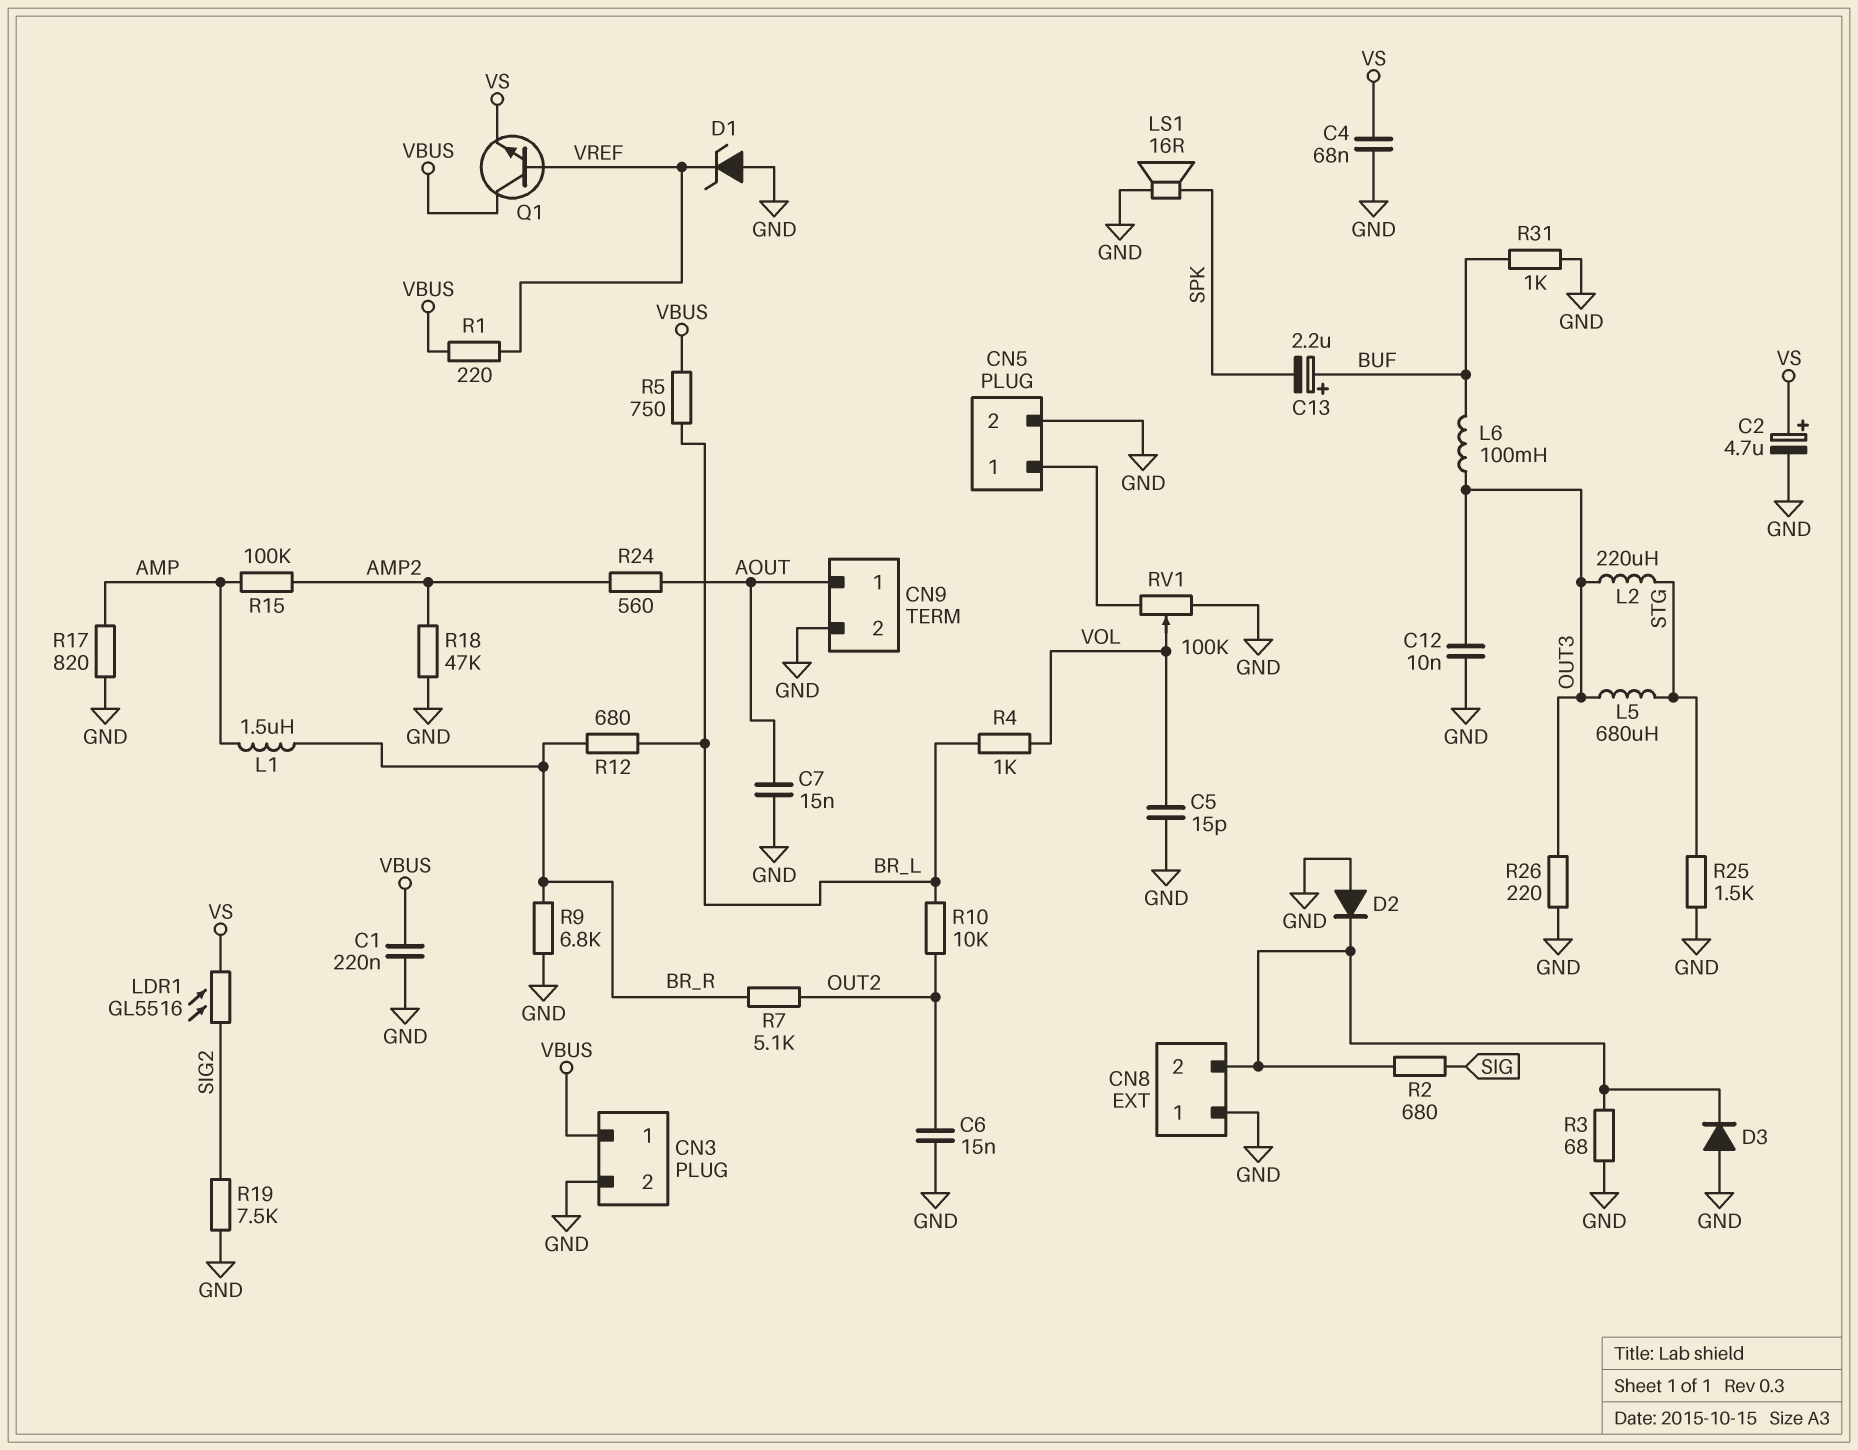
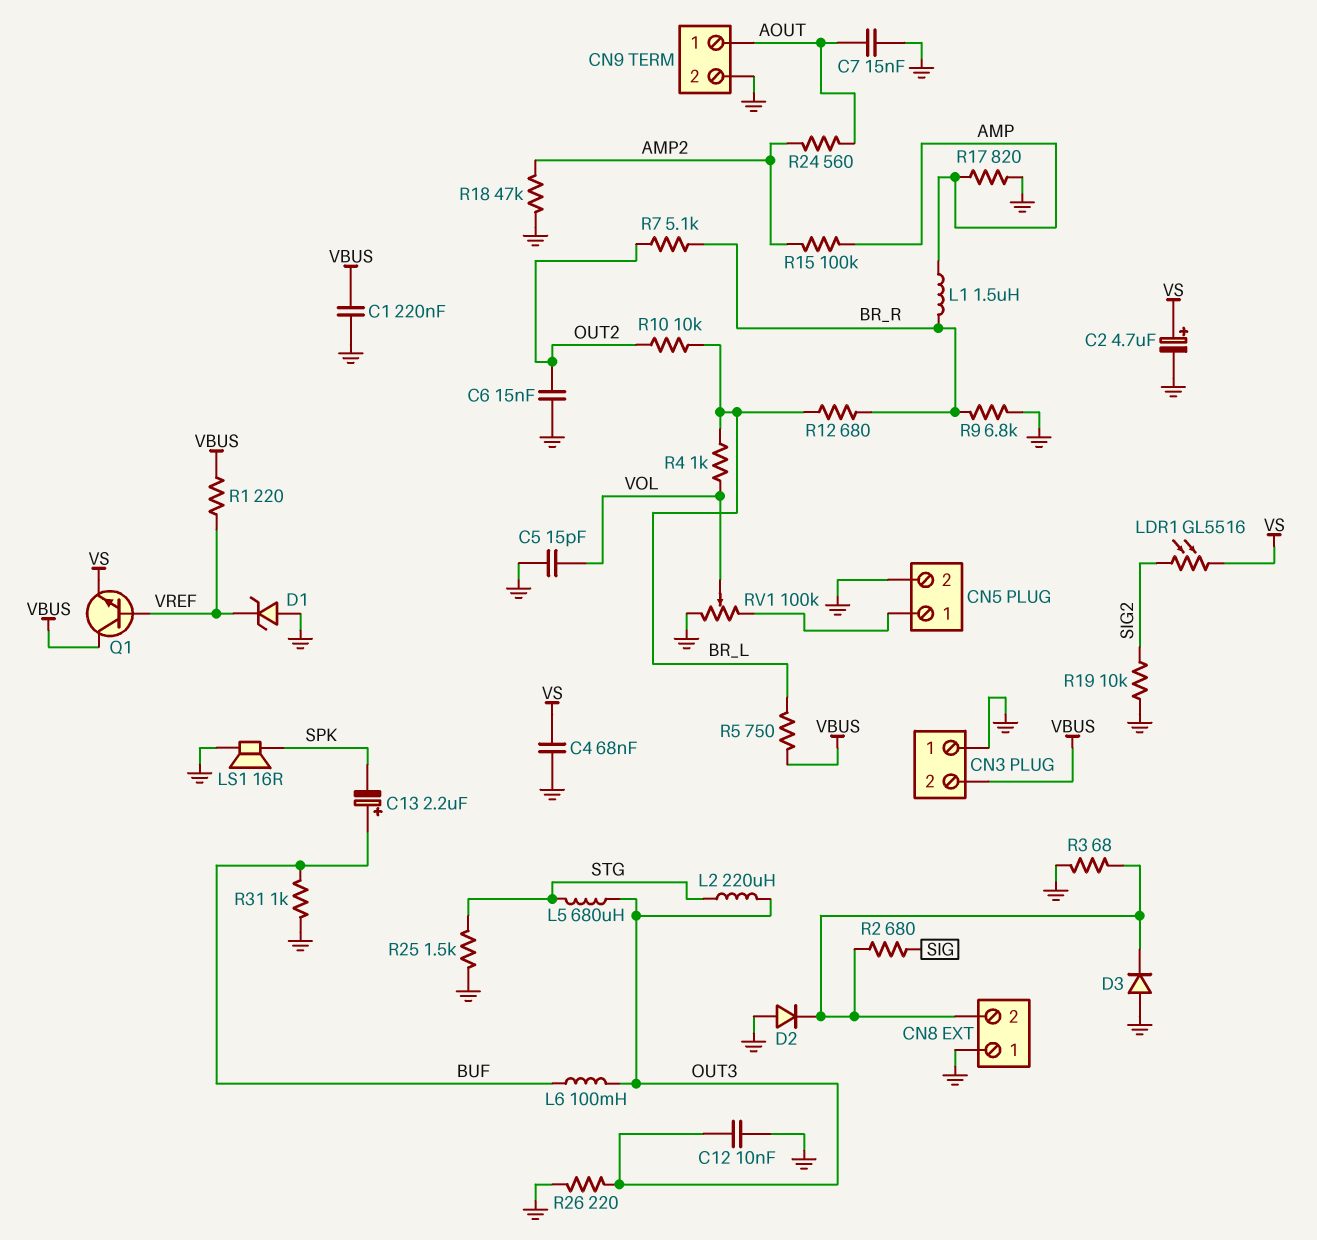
CN3 pin 1: VBUS -> GND
CN3 pin 2: GND -> VBUS
R19: 7.5k (GND, SIG2) -> 10k (GND, SIG2)

